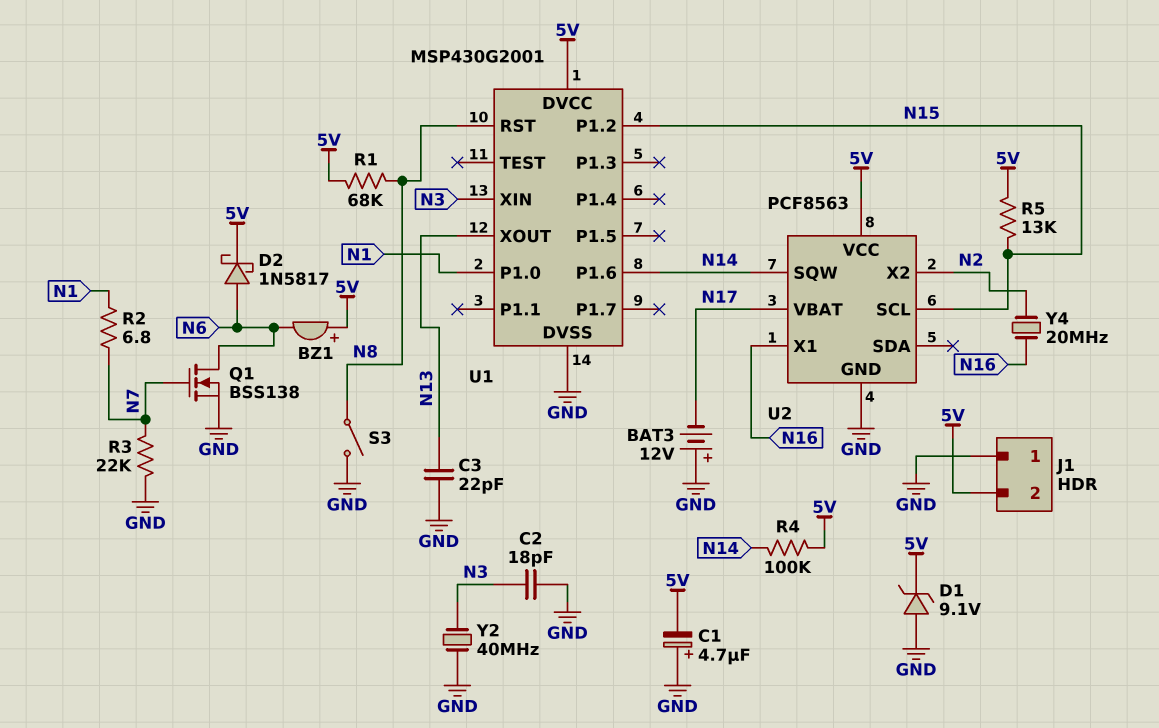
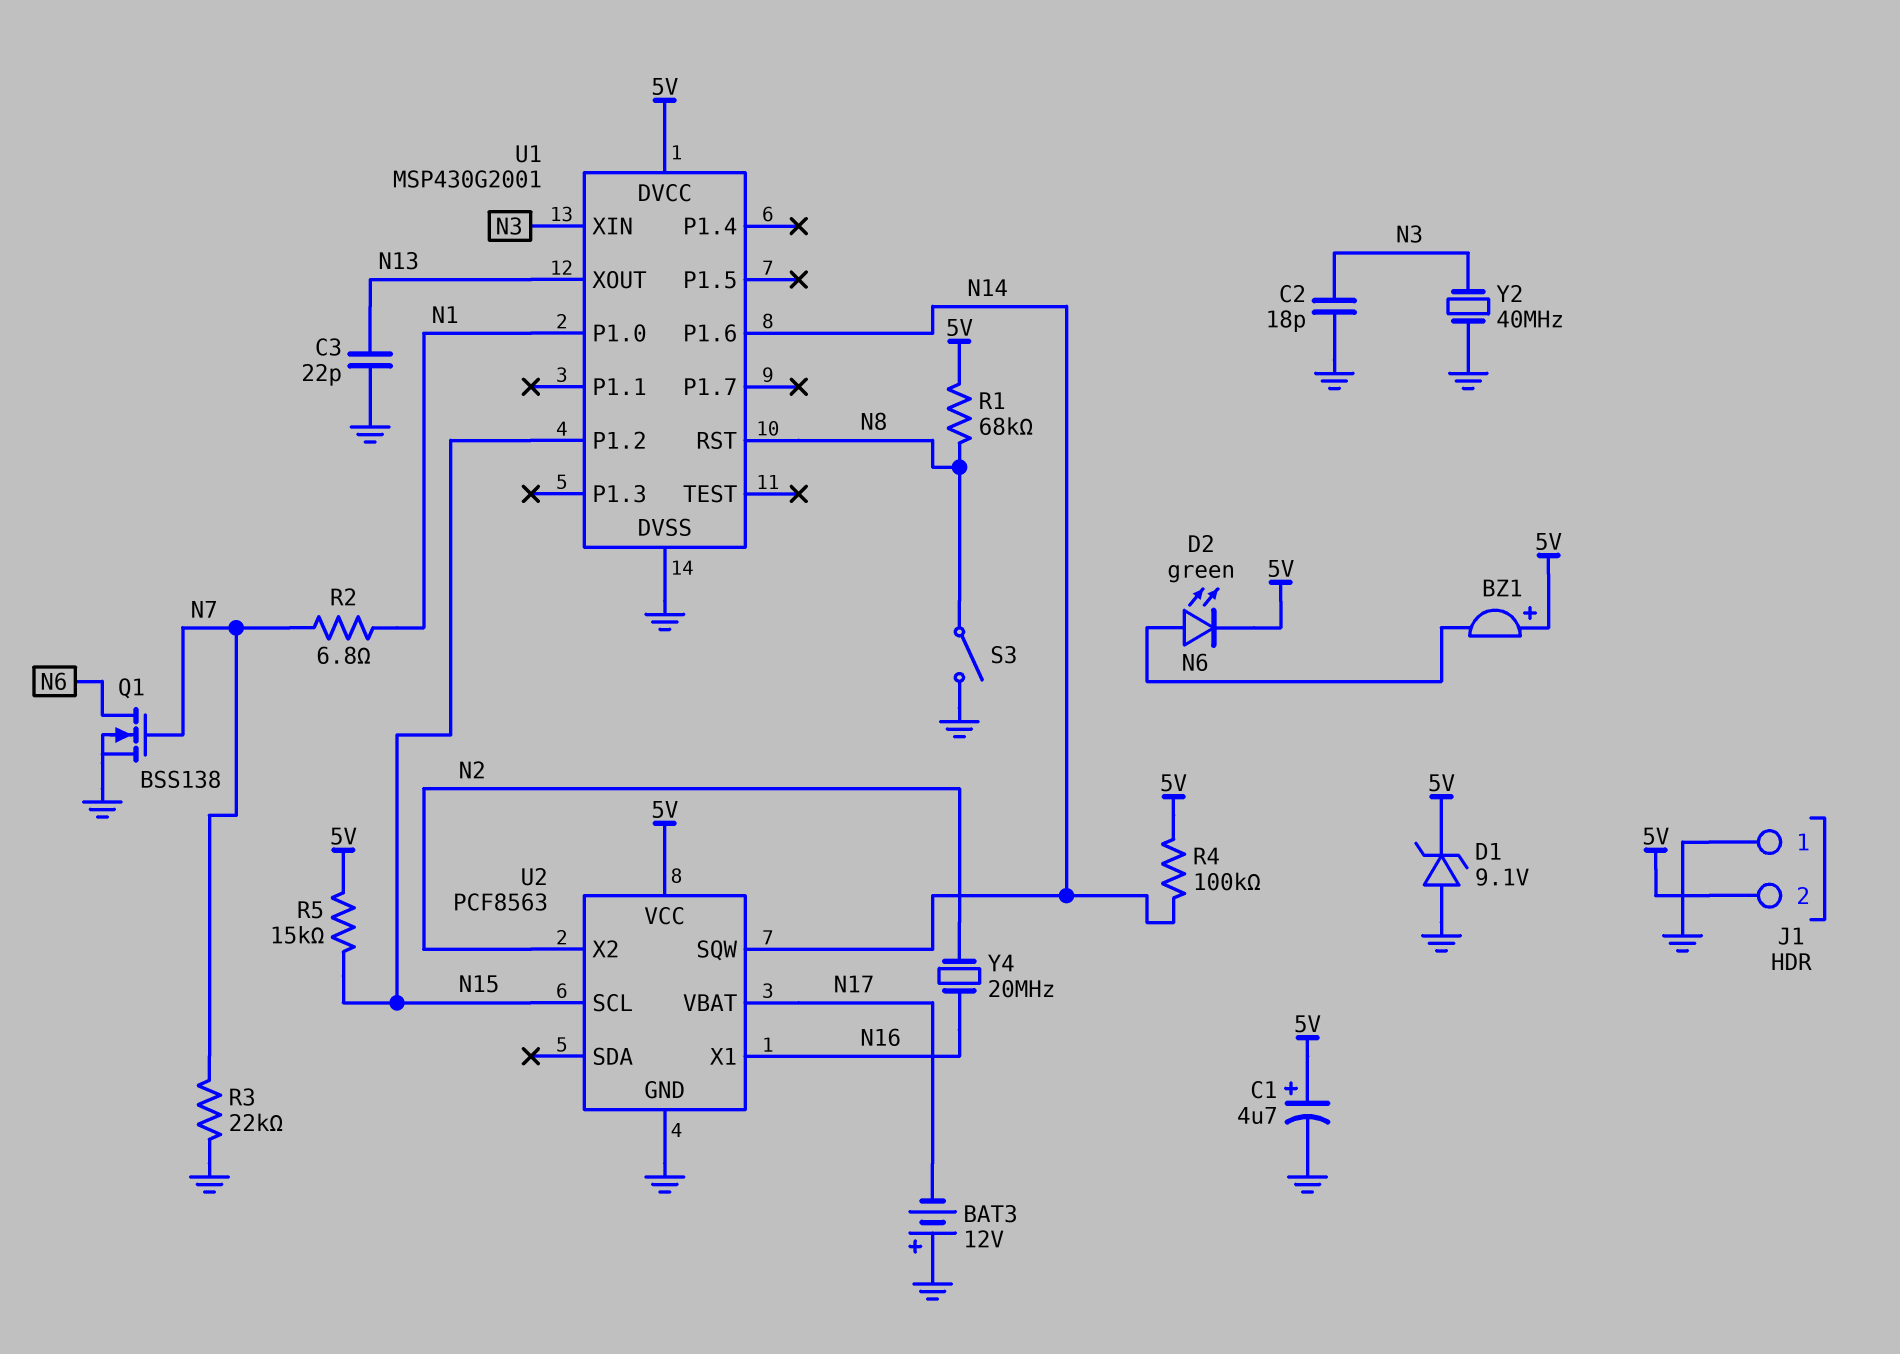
C1: 4.7uF (plus GND, minus 5V) -> 4.7uF (plus 5V, minus GND)
D2: schottky 1N5817 (A N6, K 5V) -> LED green (A N6, K 5V)
R5: 13k (5V, N15) -> 15k (5V, N15)

